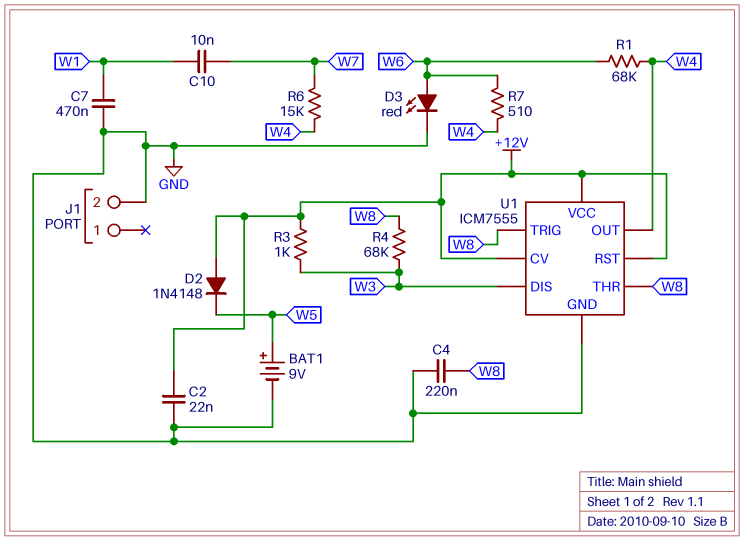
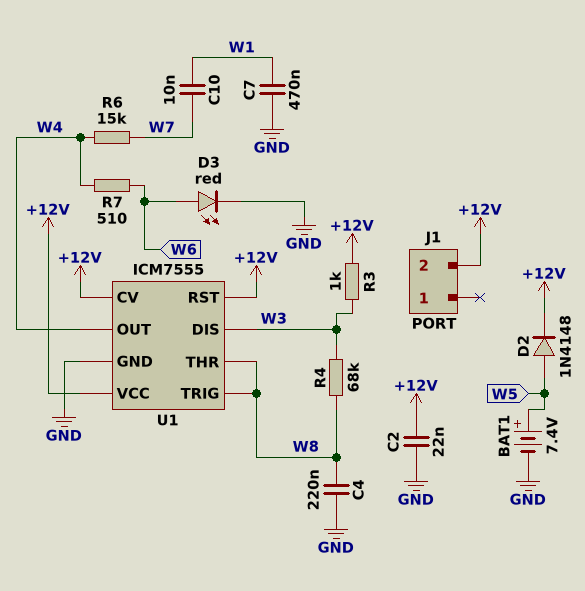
BAT1: 9V (plus W5, minus GND) -> 7.4V (plus W5, minus GND)
D2: diode 1N4148 (A +12V, K W5) -> diode 1N4148 (A W5, K +12V)
J1 pin 2: GND -> +12V
R1: 68k (W4, W6) -> none

